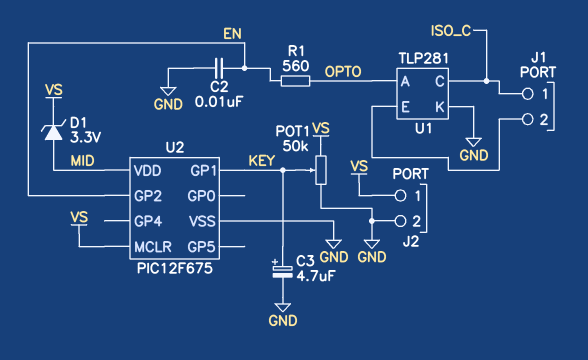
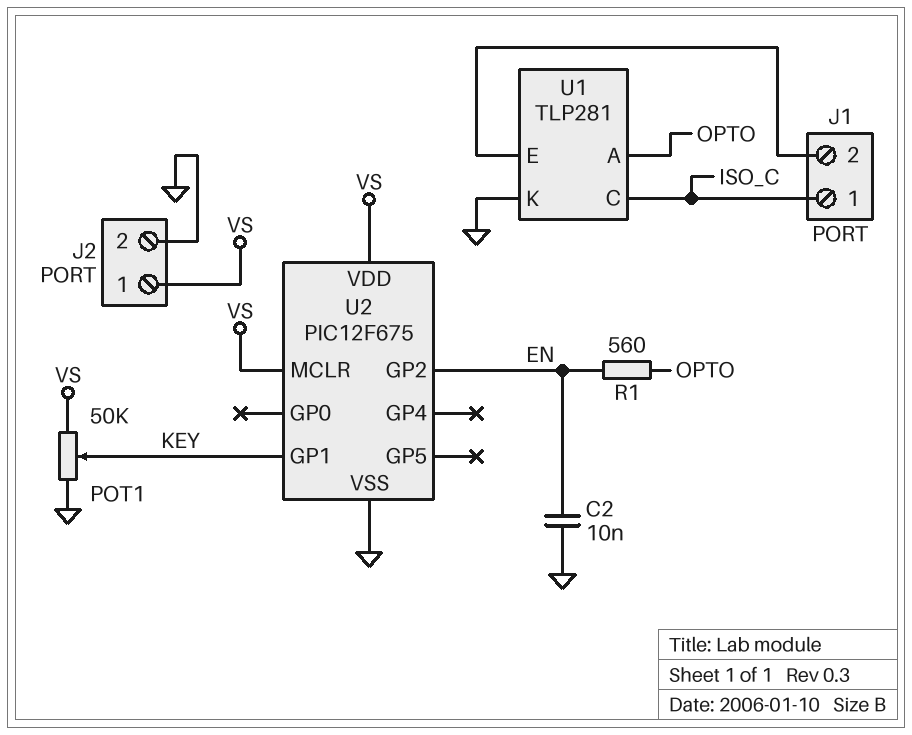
C3: 4.7uF (plus KEY, minus GND) -> none
D1: zener 3.3V (A MID, K VS) -> none
U2 pin VDD: MID -> VS

